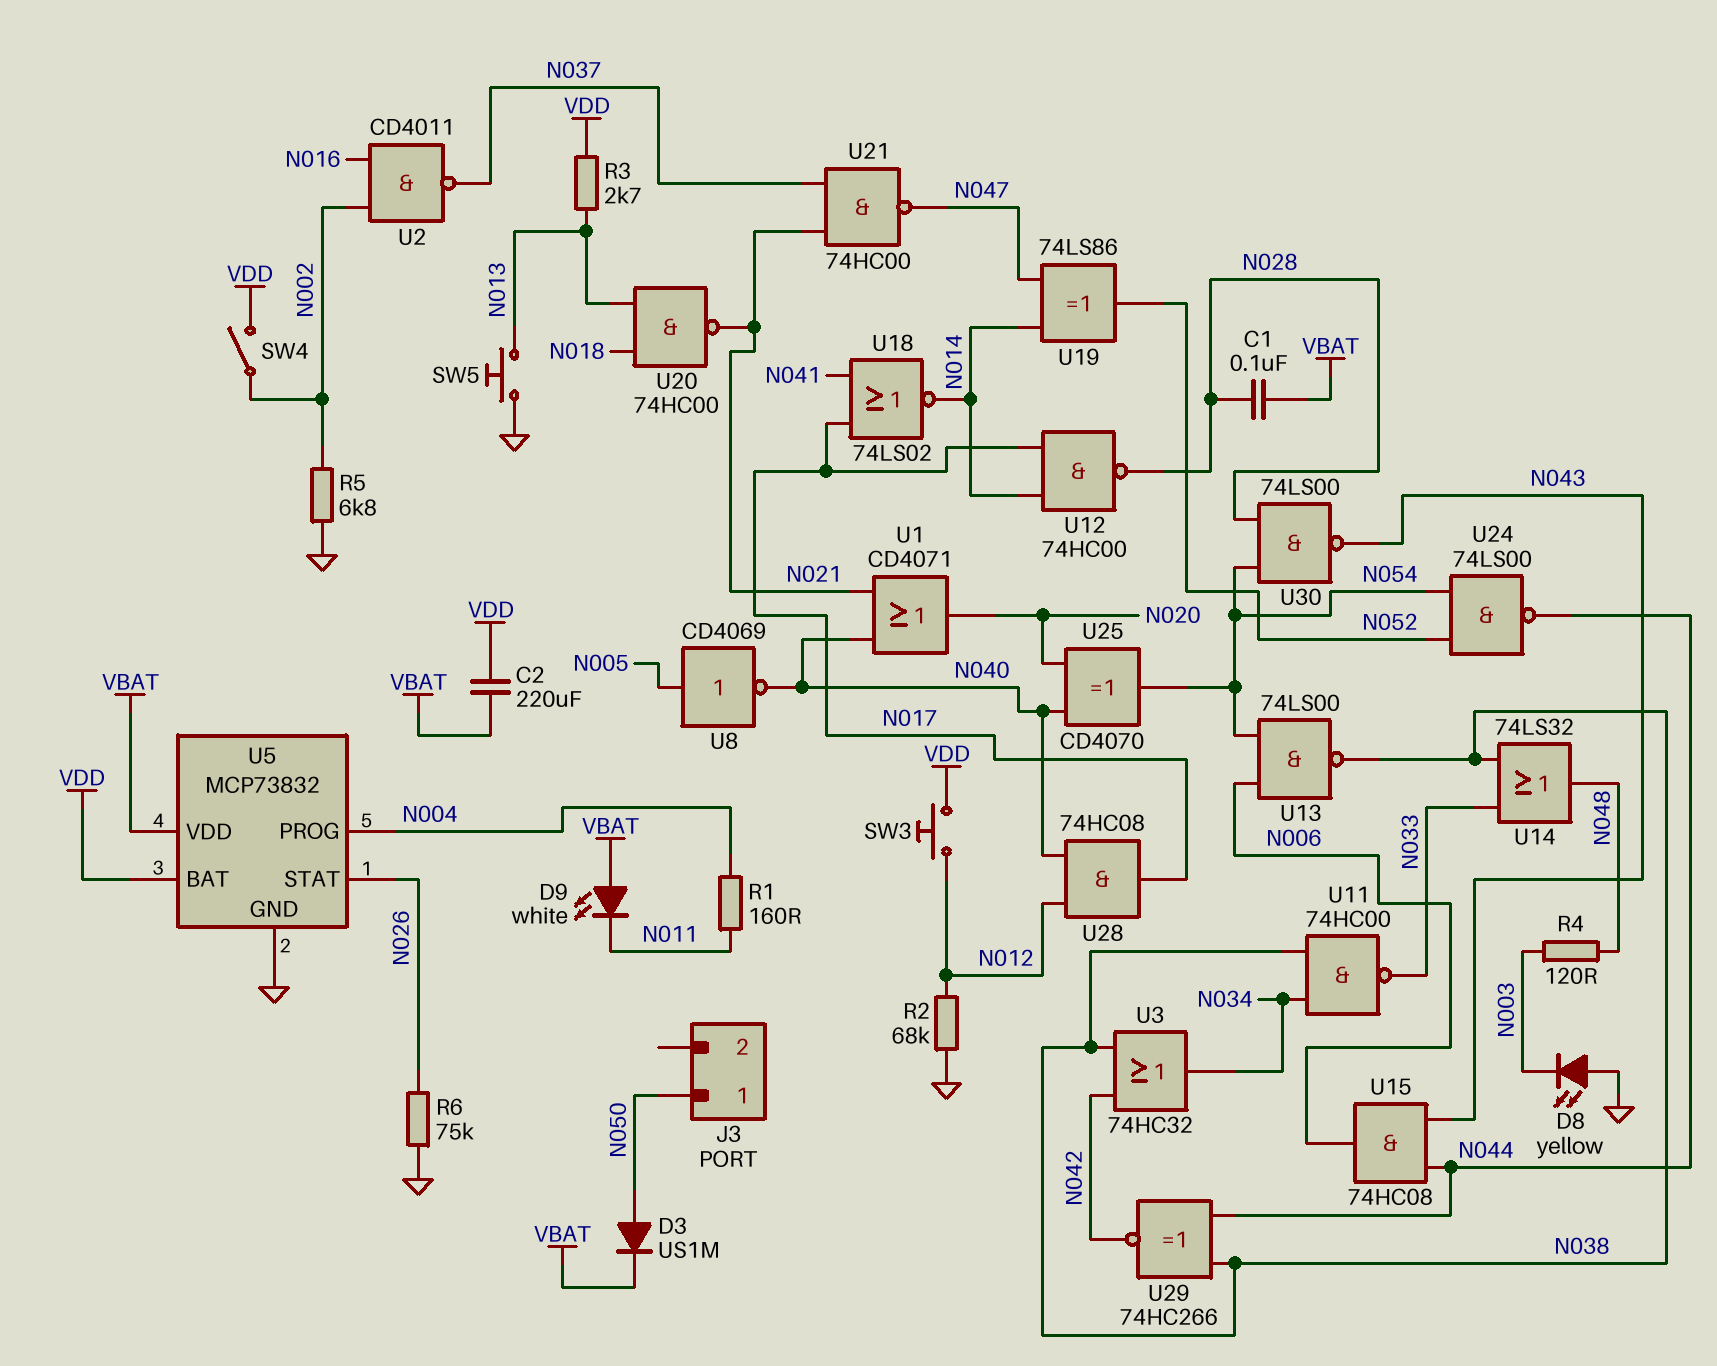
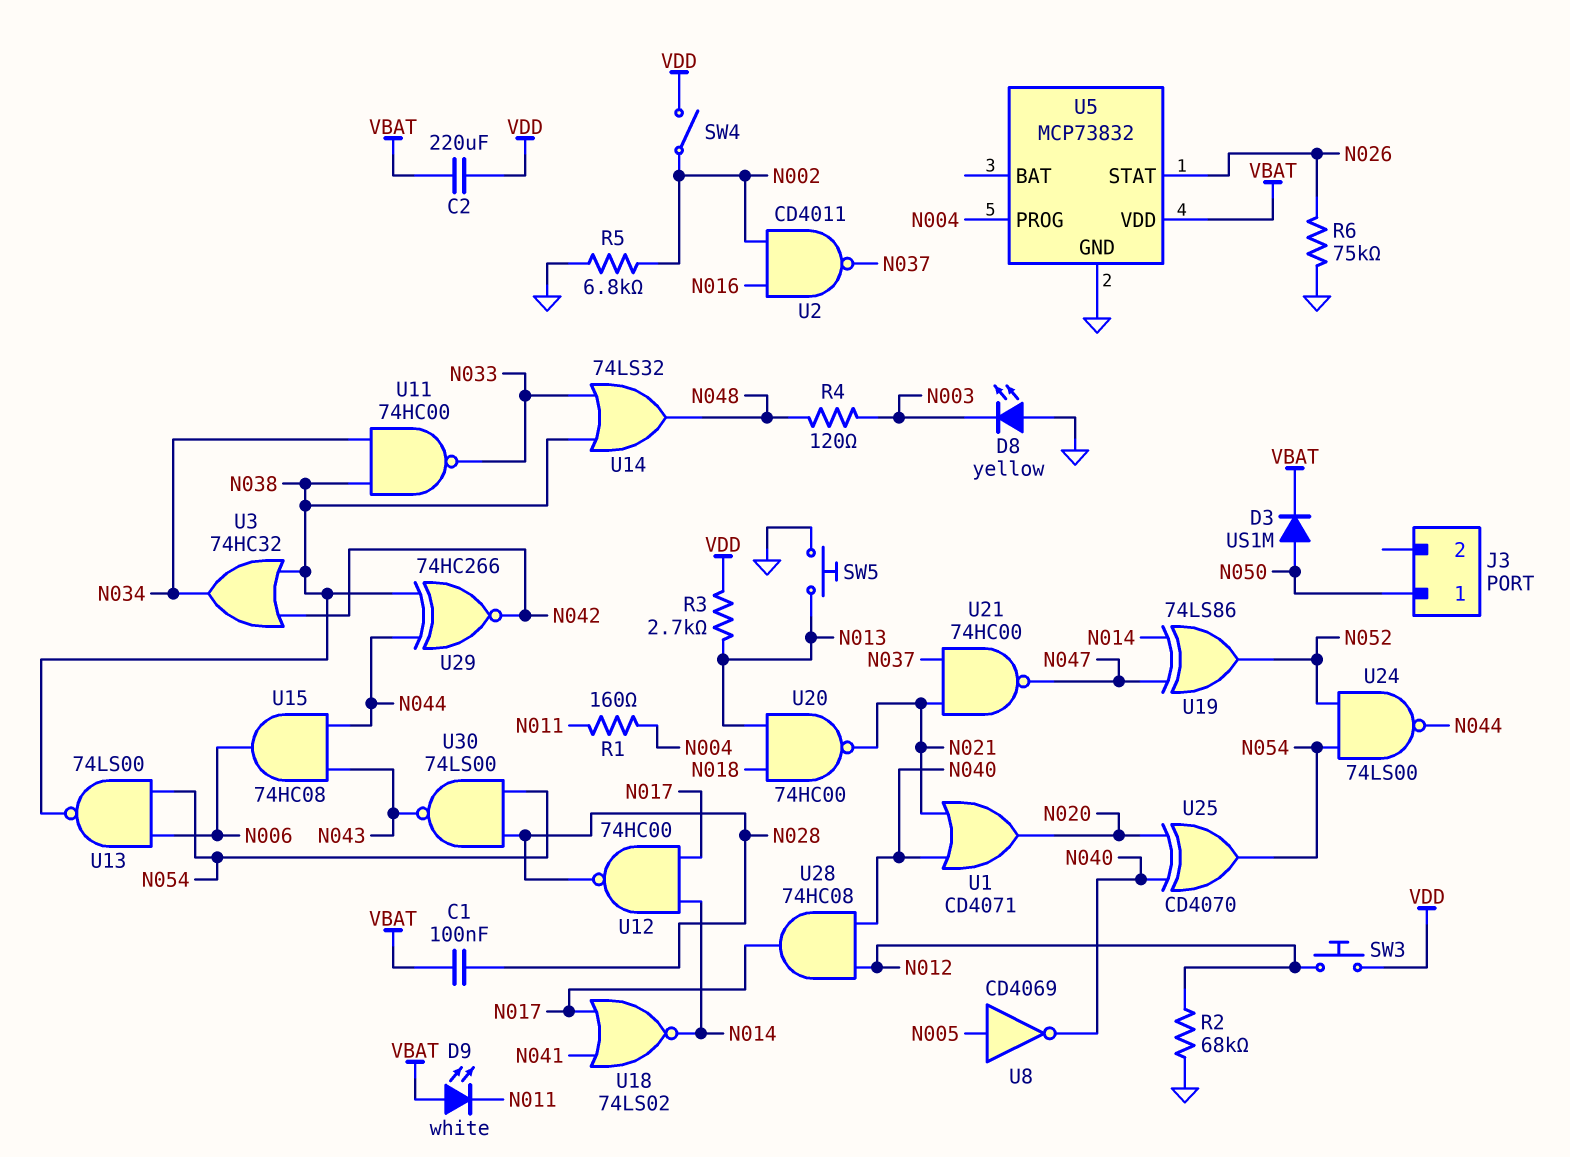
U5 pin BAT: VDD -> none

